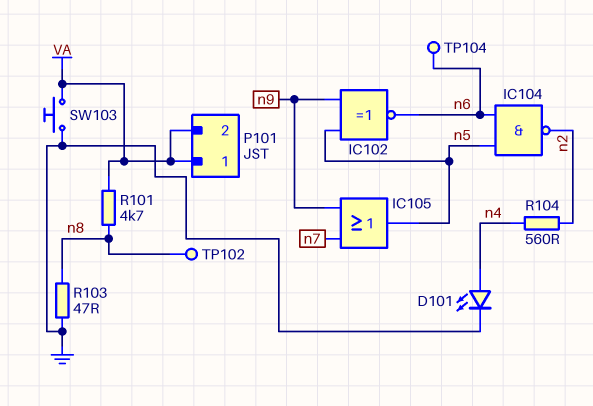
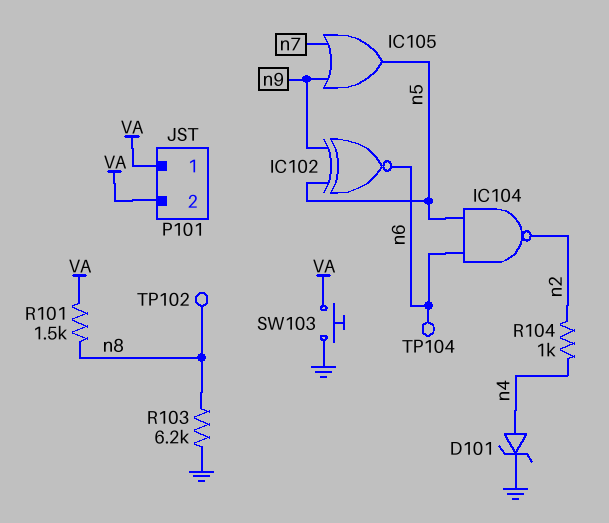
D101: LED (A n4, K GND) -> zener (A n4, K GND)
R101: 4.7k (VA, n8) -> 1.5k (VA, n8)
R103: 47 (GND, n8) -> 6.2k (GND, n8)
R104: 560 (n2, n4) -> 1k (n2, n4)

